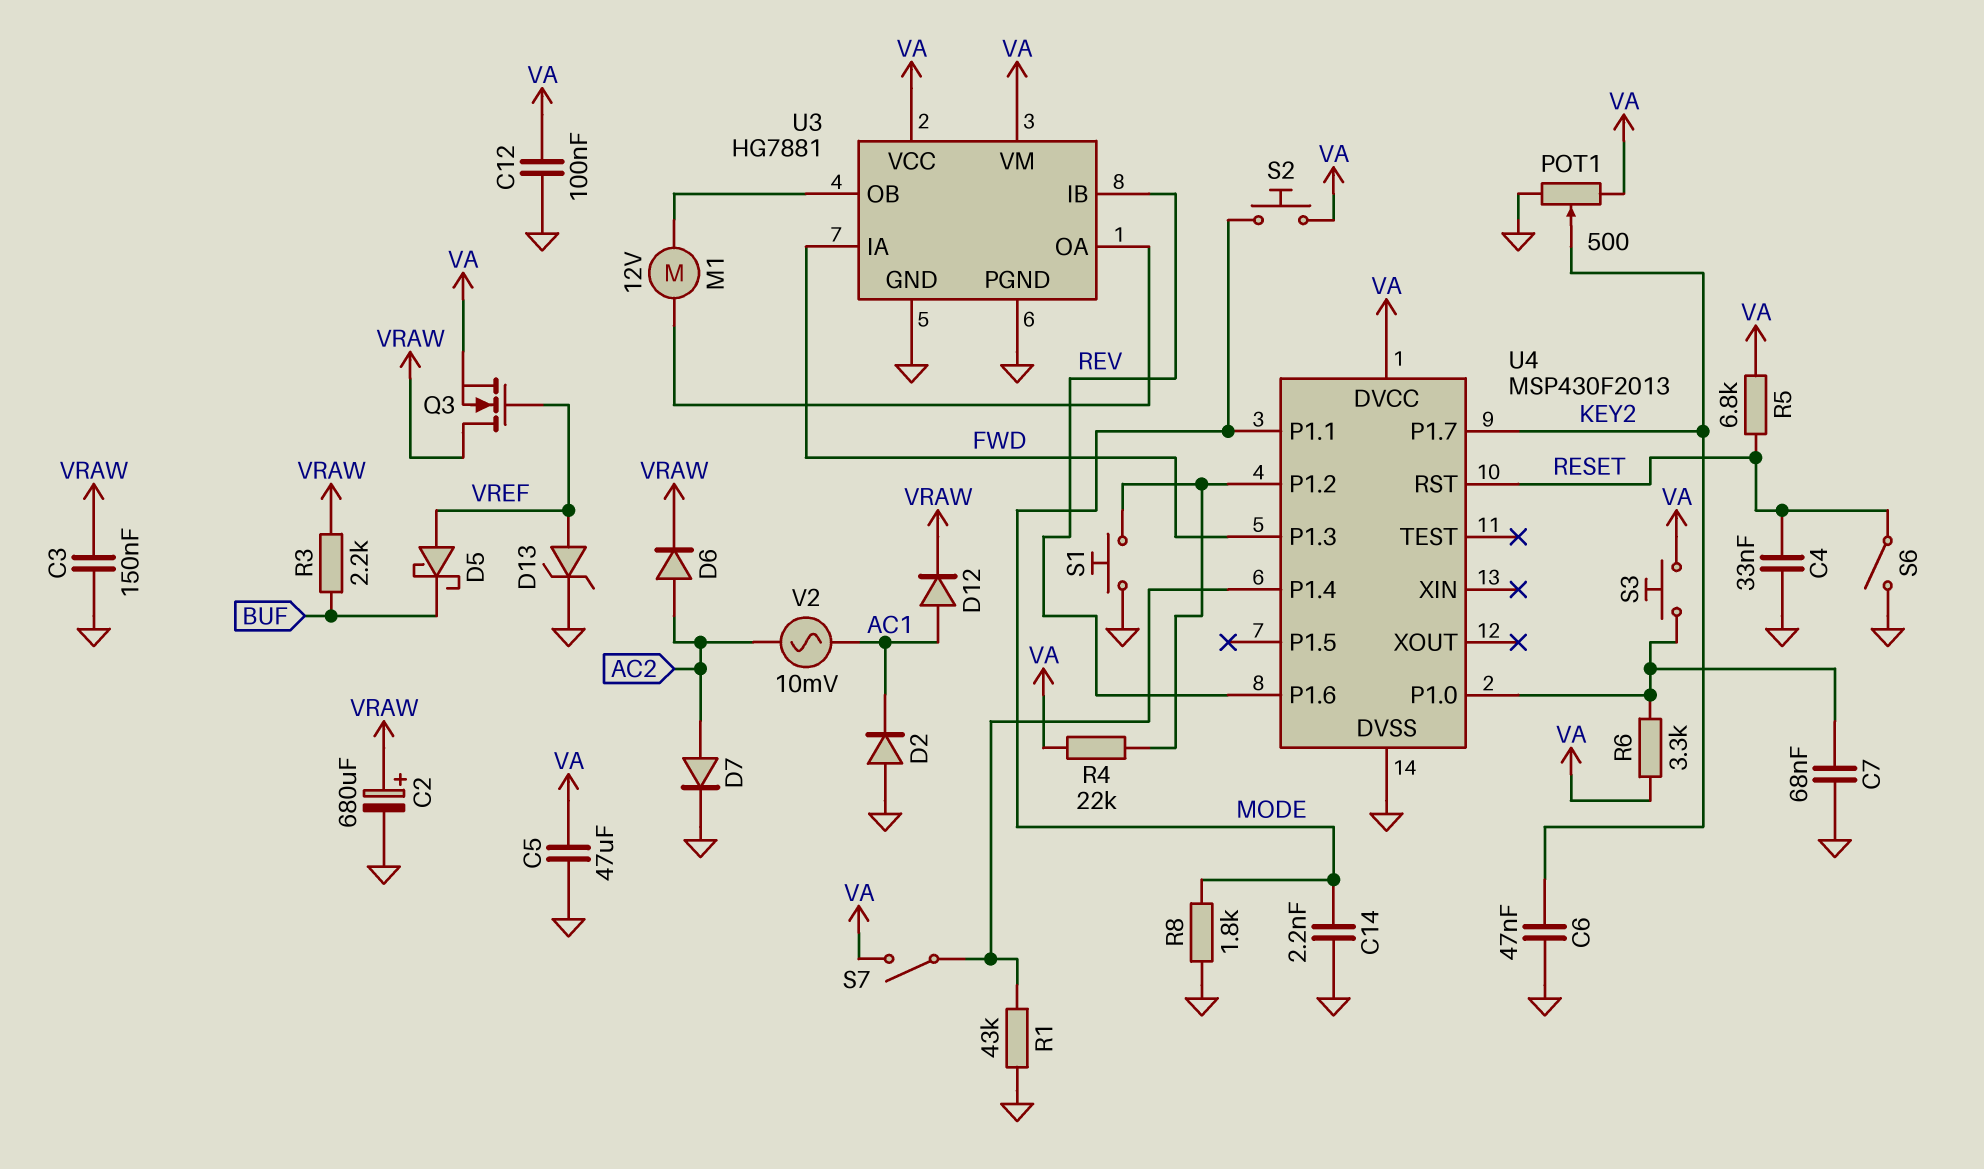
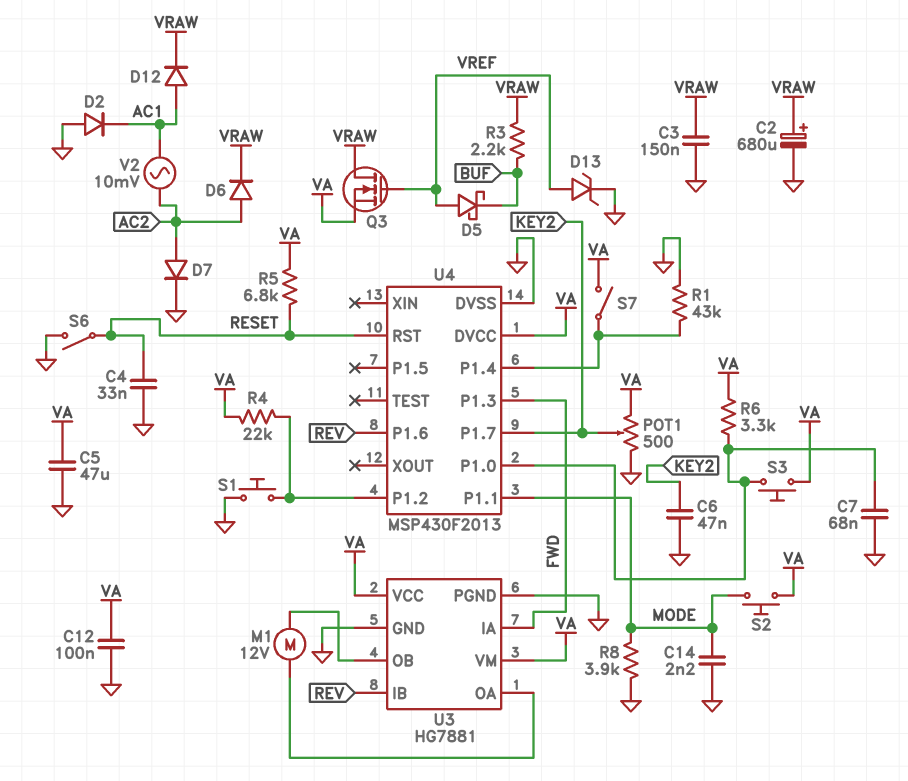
R8: 1.8k (GND, MODE) -> 3.9k (GND, MODE)

